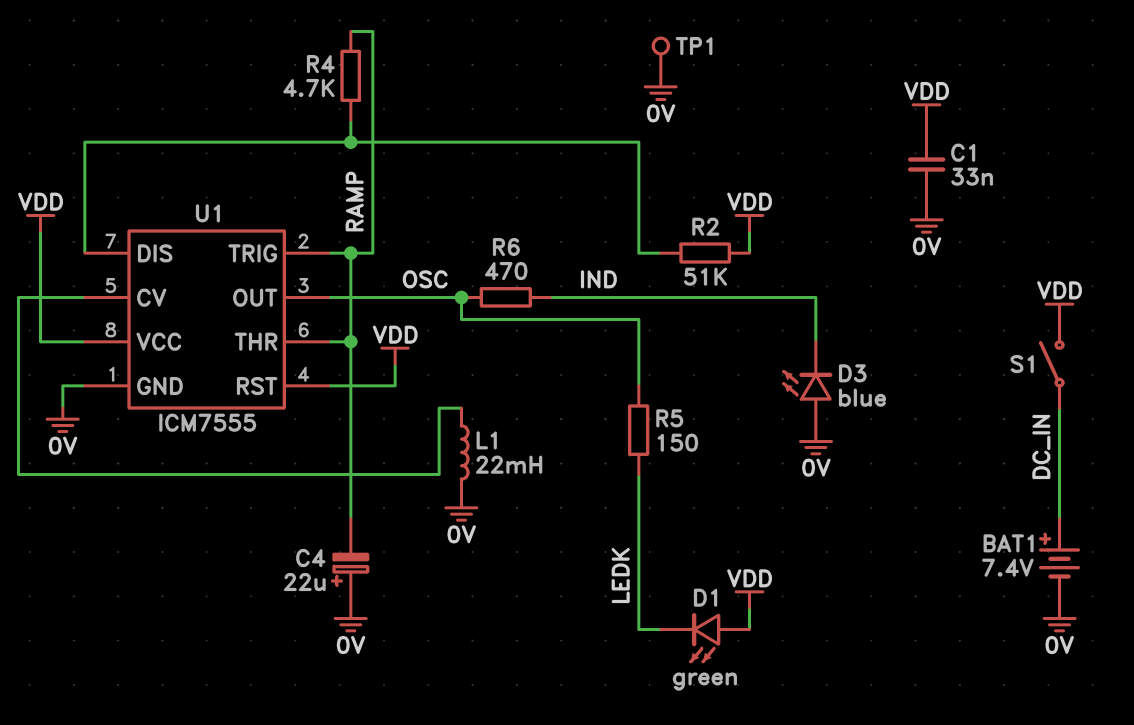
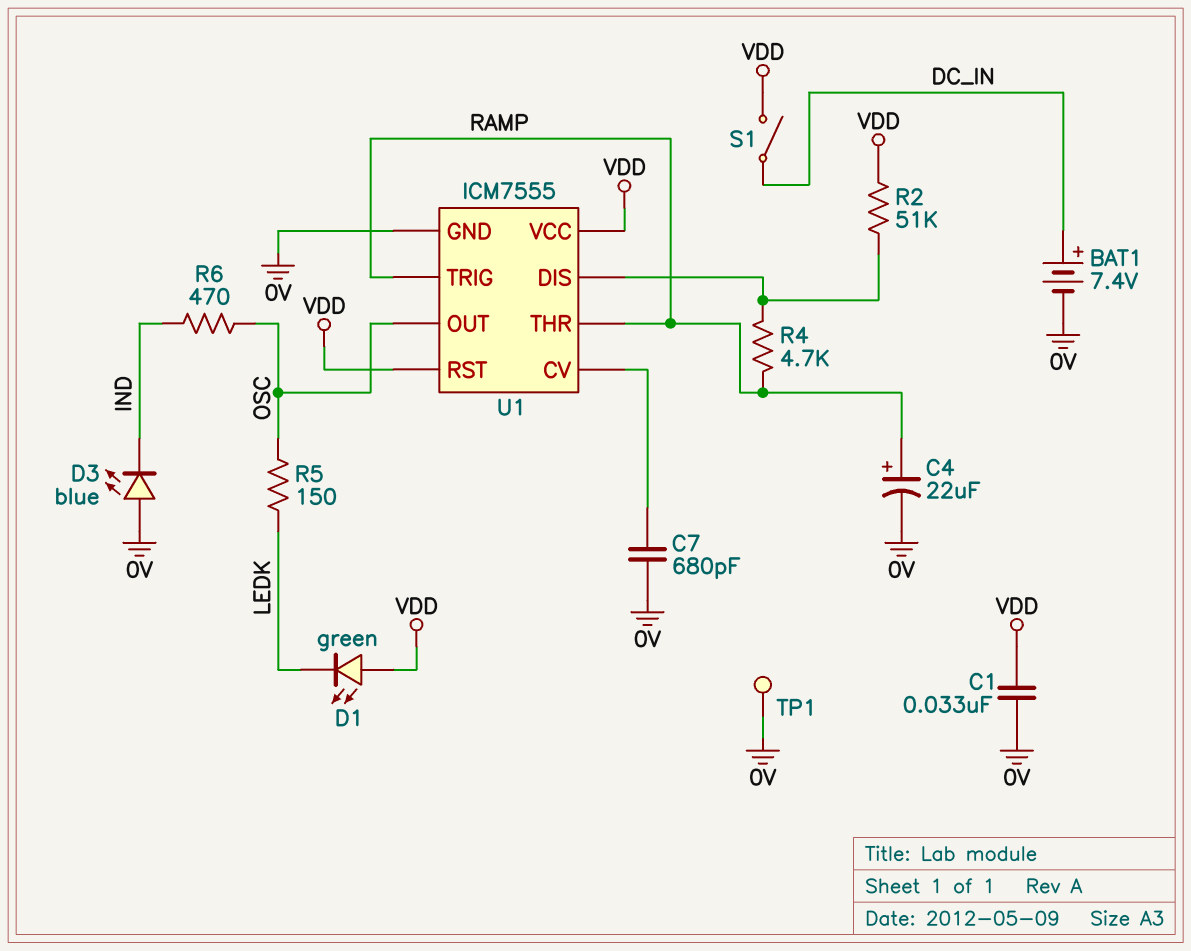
C4: 22uF (plus 0V, minus RAMP) -> 22uF (plus RAMP, minus 0V)
C7: none -> 680pF (0V, U1/CV)
L1: 22mH (0V, U1/CV) -> none

